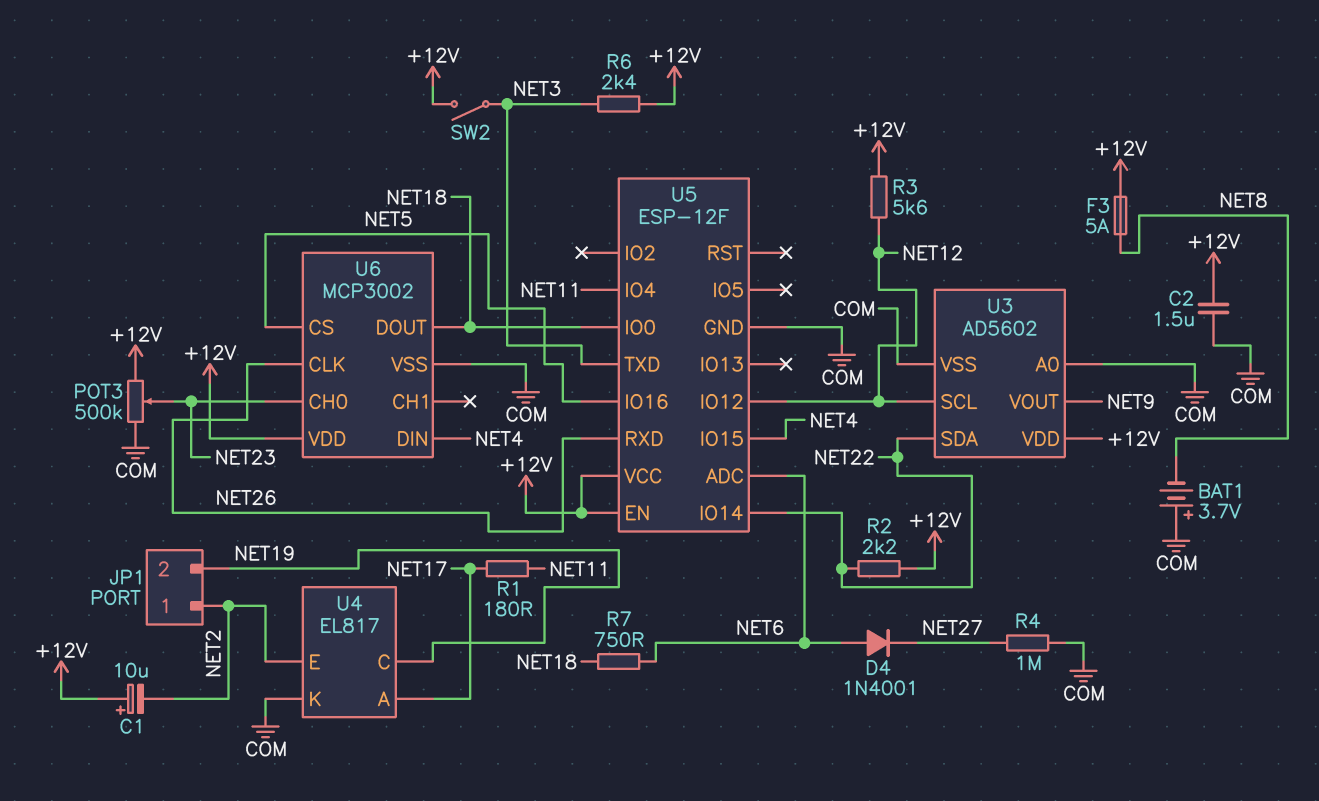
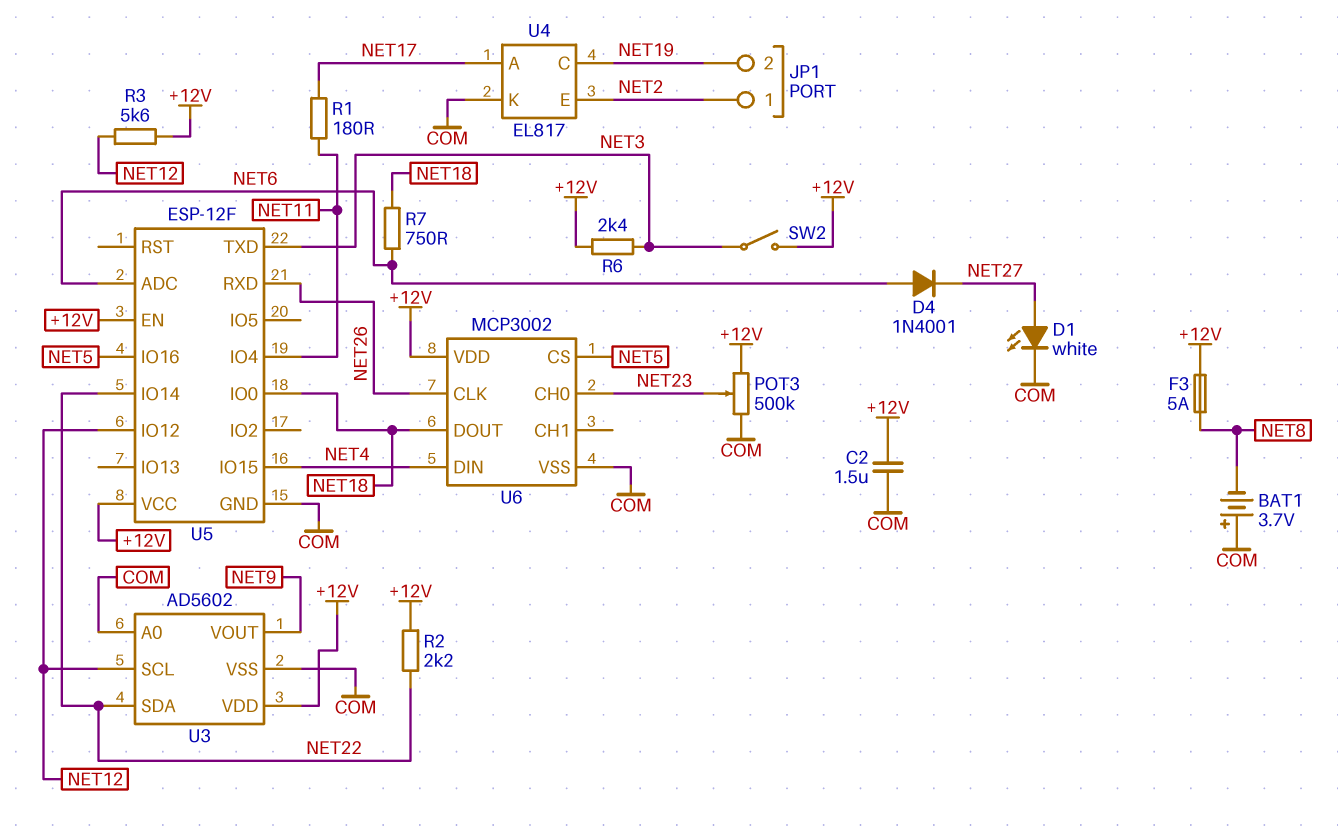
C1: 10uF (plus +12V, minus NET2) -> none
D1: none -> LED white (A NET27, K COM)
R4: 1M (COM, NET27) -> none

